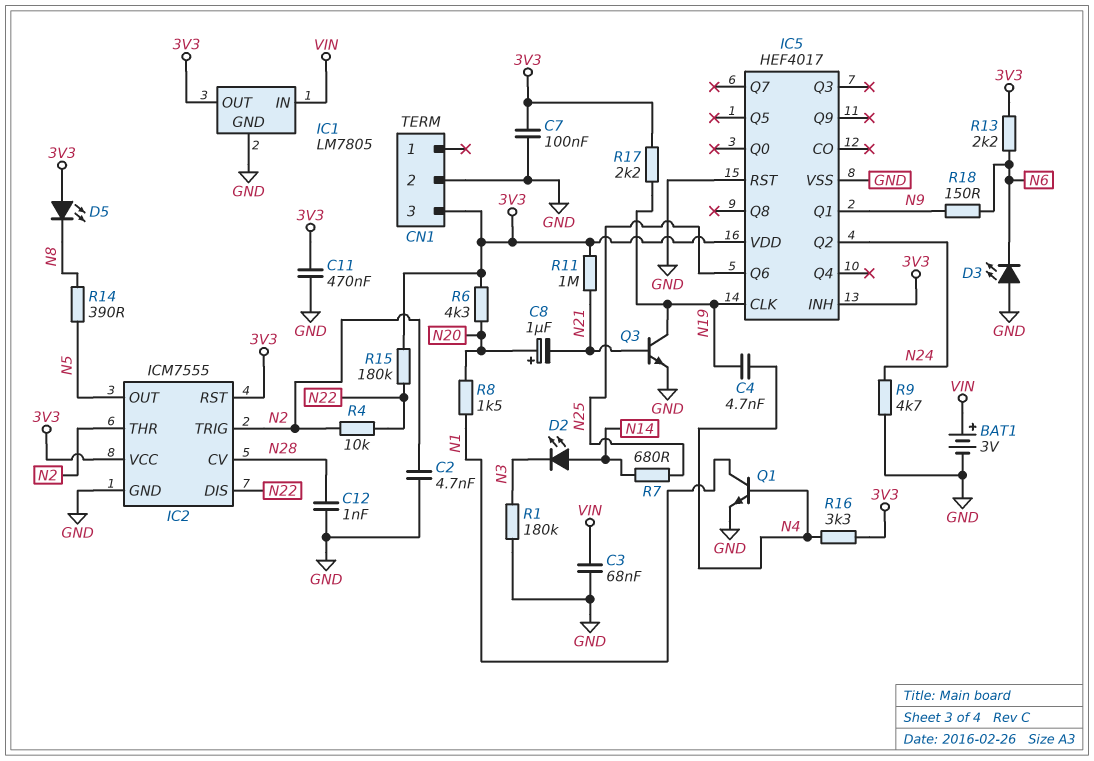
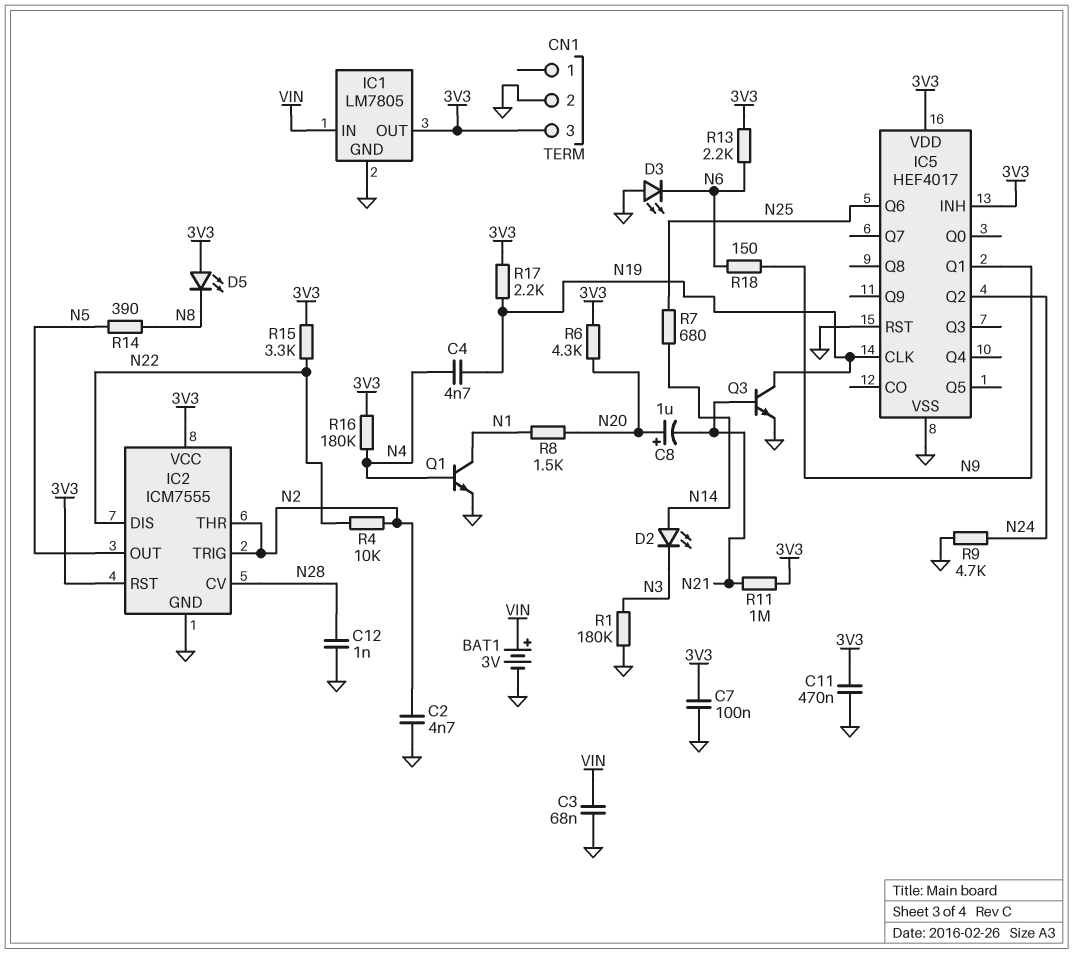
R15: 180k (3V3, N22) -> 3.3k (3V3, N22)
R16: 3.3k (3V3, N4) -> 180k (3V3, N4)

